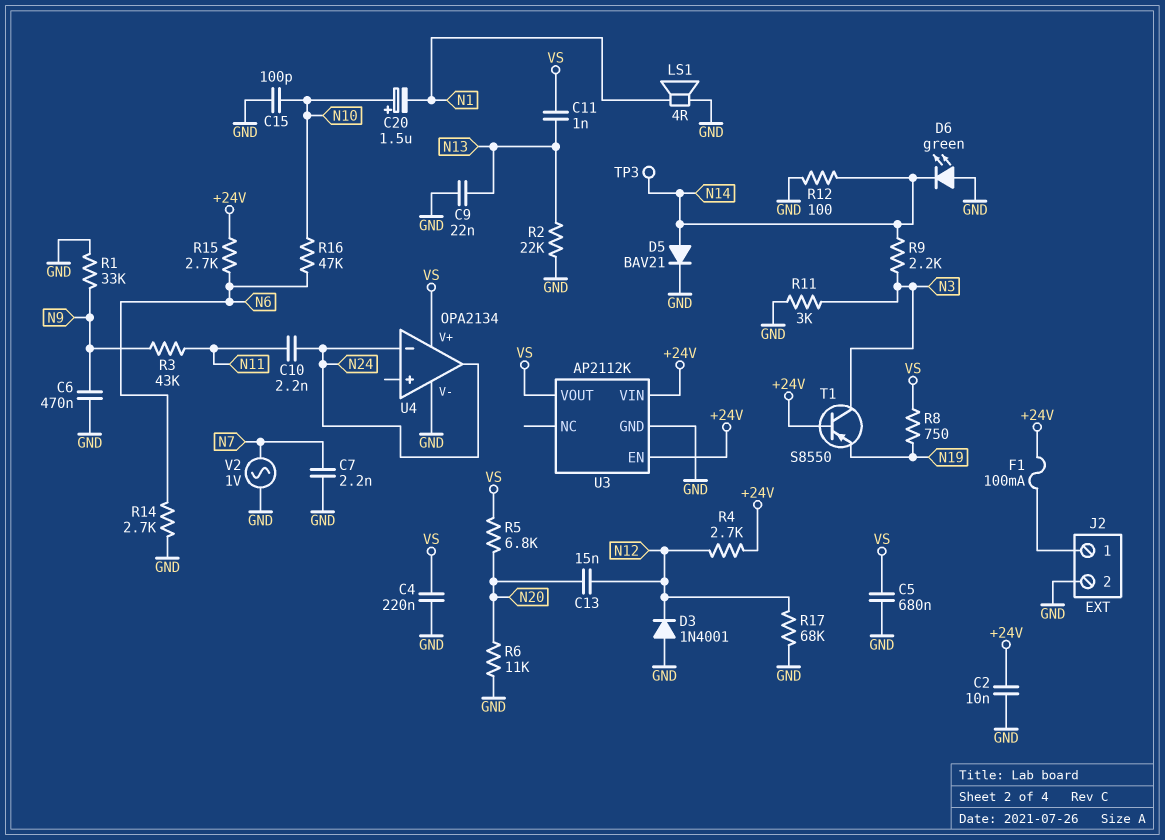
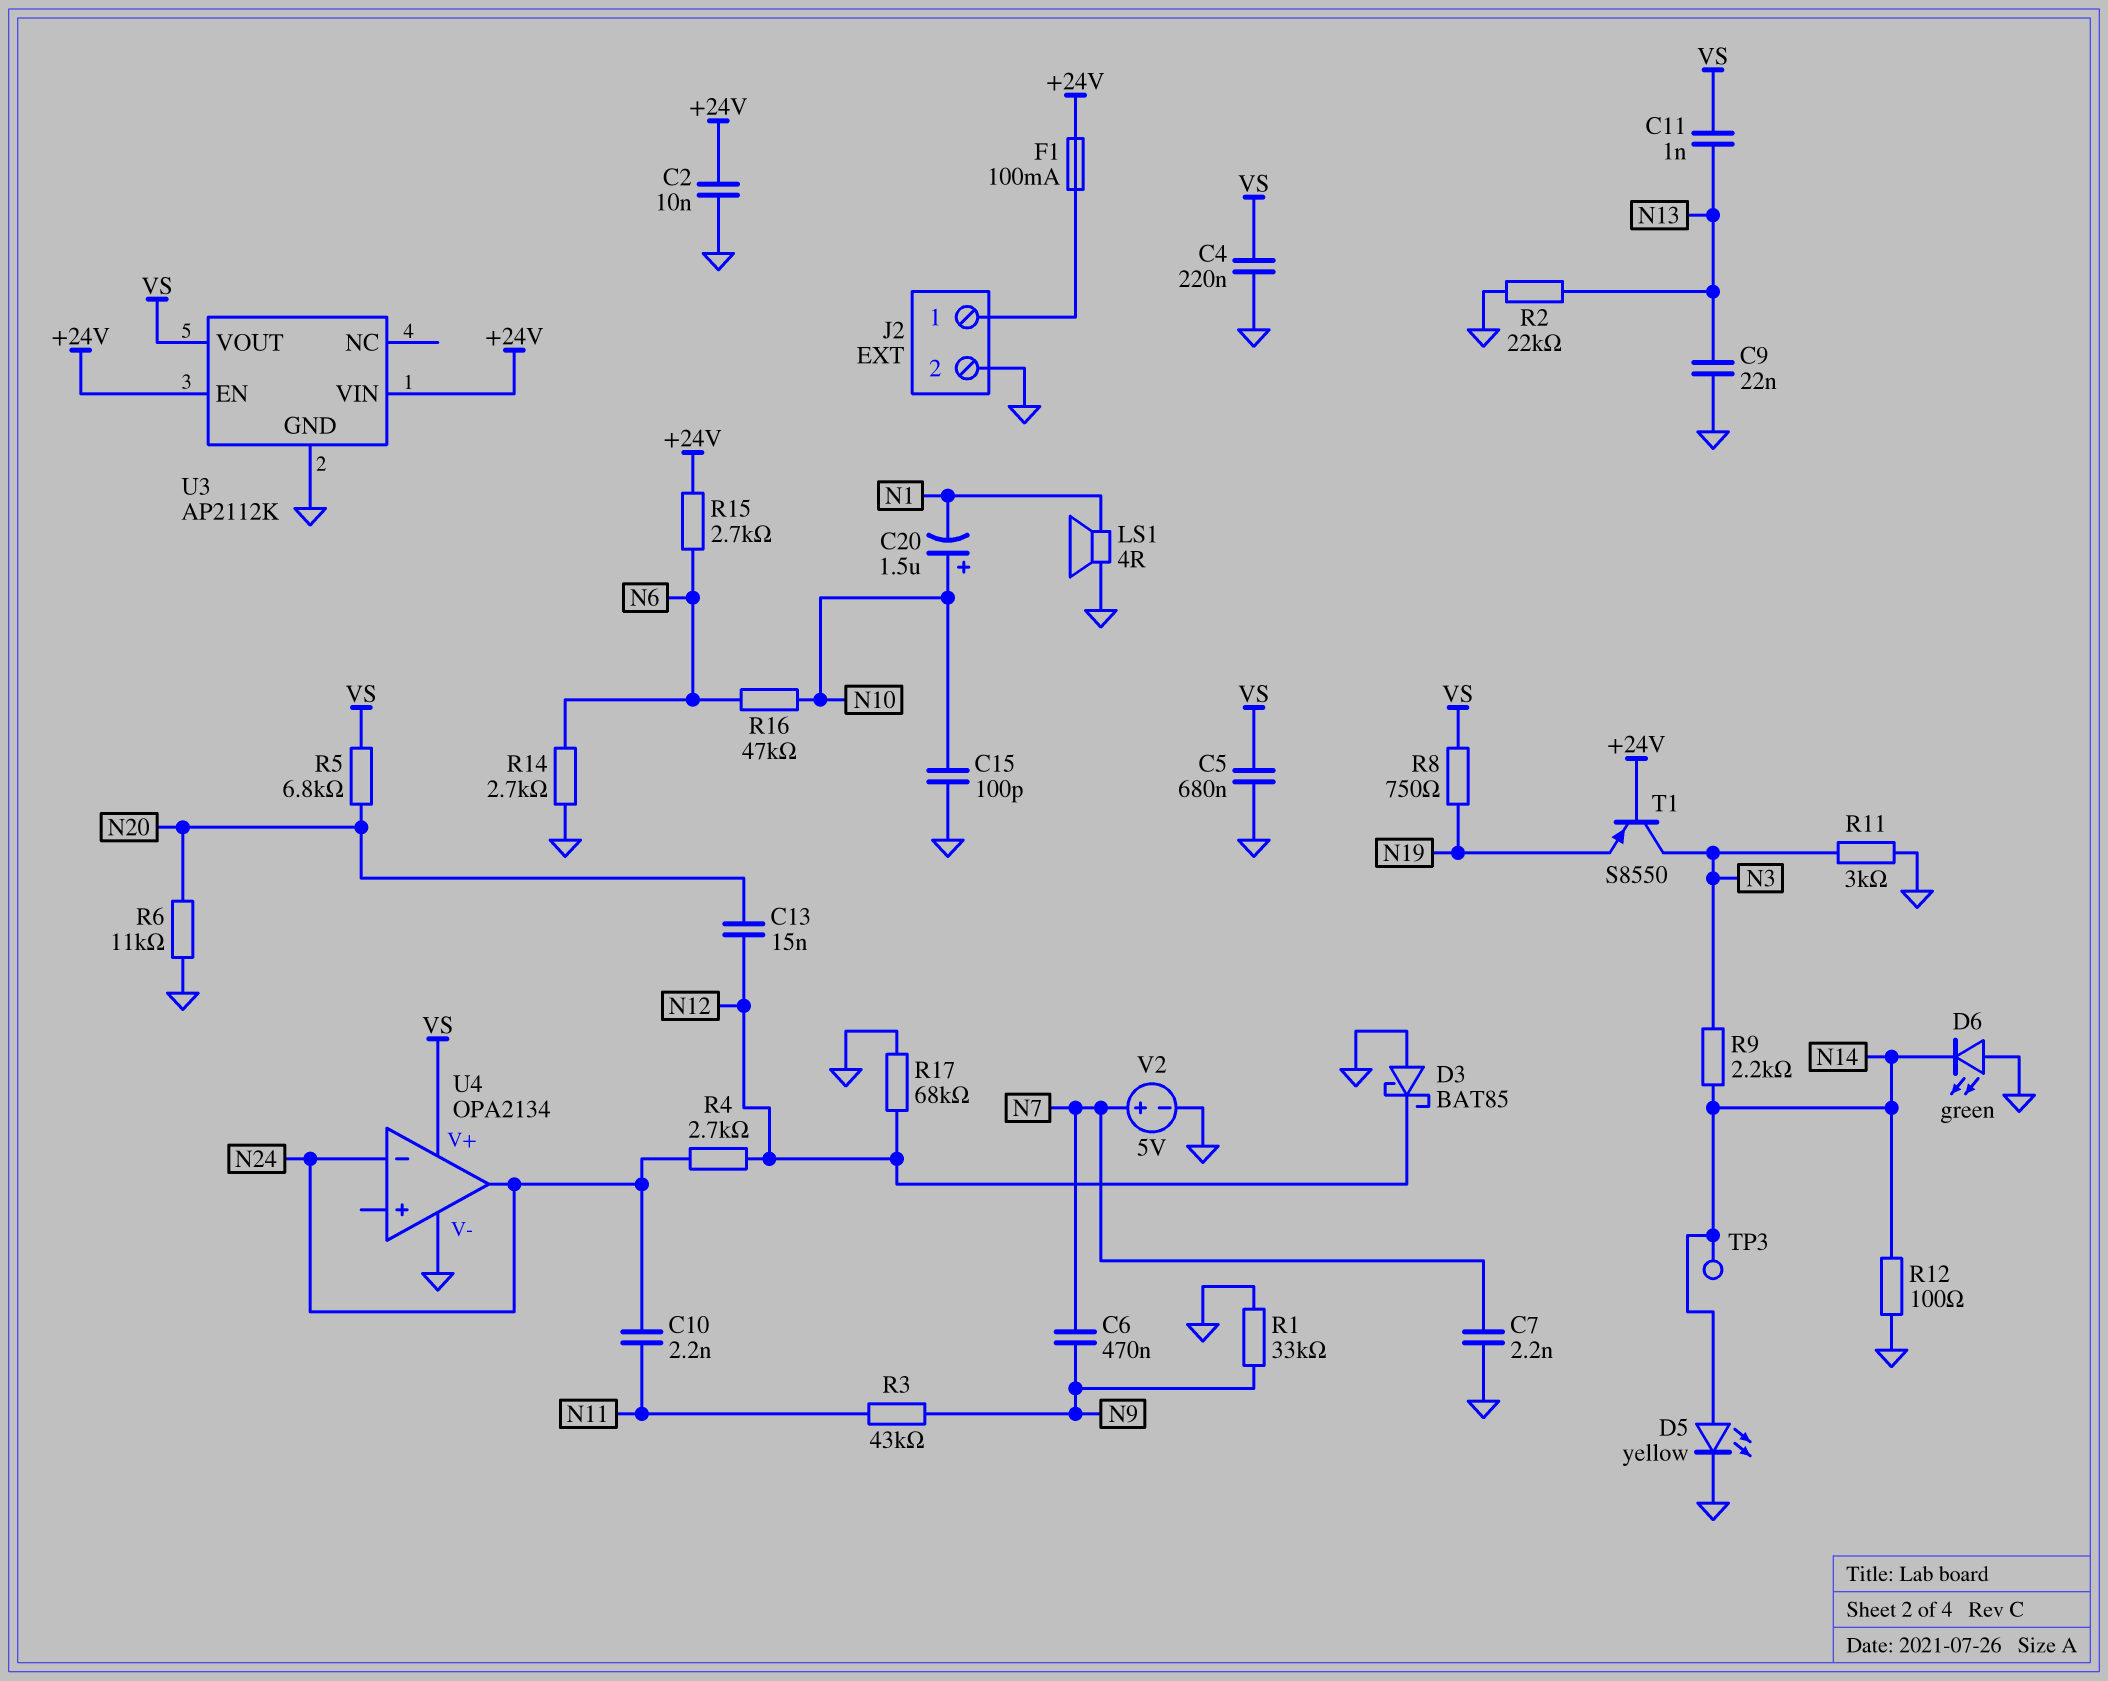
C6: 470nF (GND, N9) -> 470nF (N7, N9)
D3: diode 1N4001 (A GND, K N12) -> schottky BAT85 (A GND, K N12)
D5: diode BAV21 (A N14, K GND) -> LED yellow (A N14, K GND)
R4: 2.7k (+24V, N12) -> 2.7k (N12, N24)
V2: AC 1V (GND, N7) -> 5V (plus N7, minus GND)

